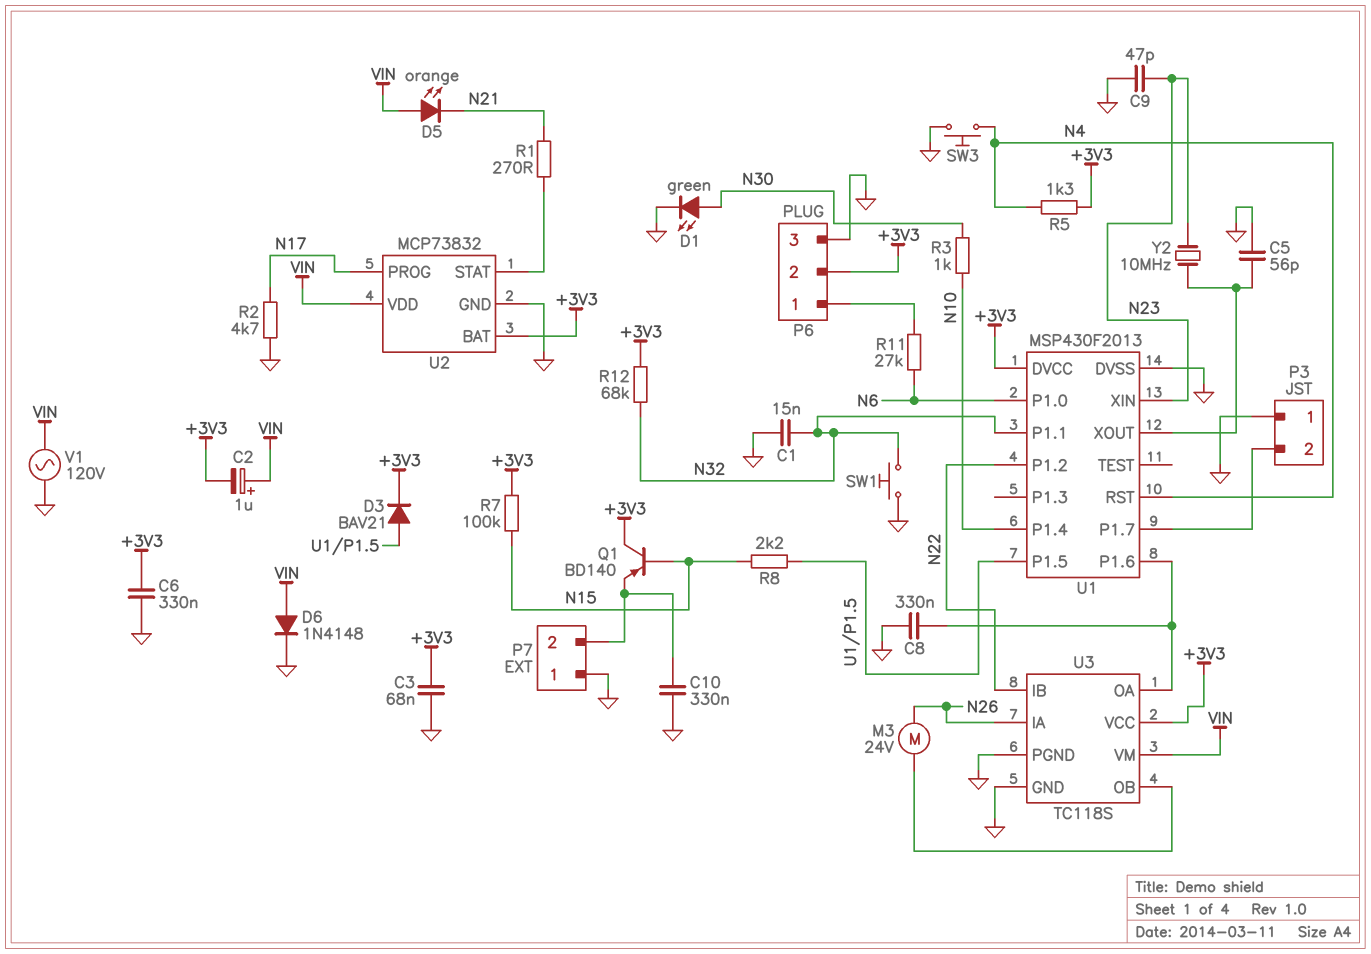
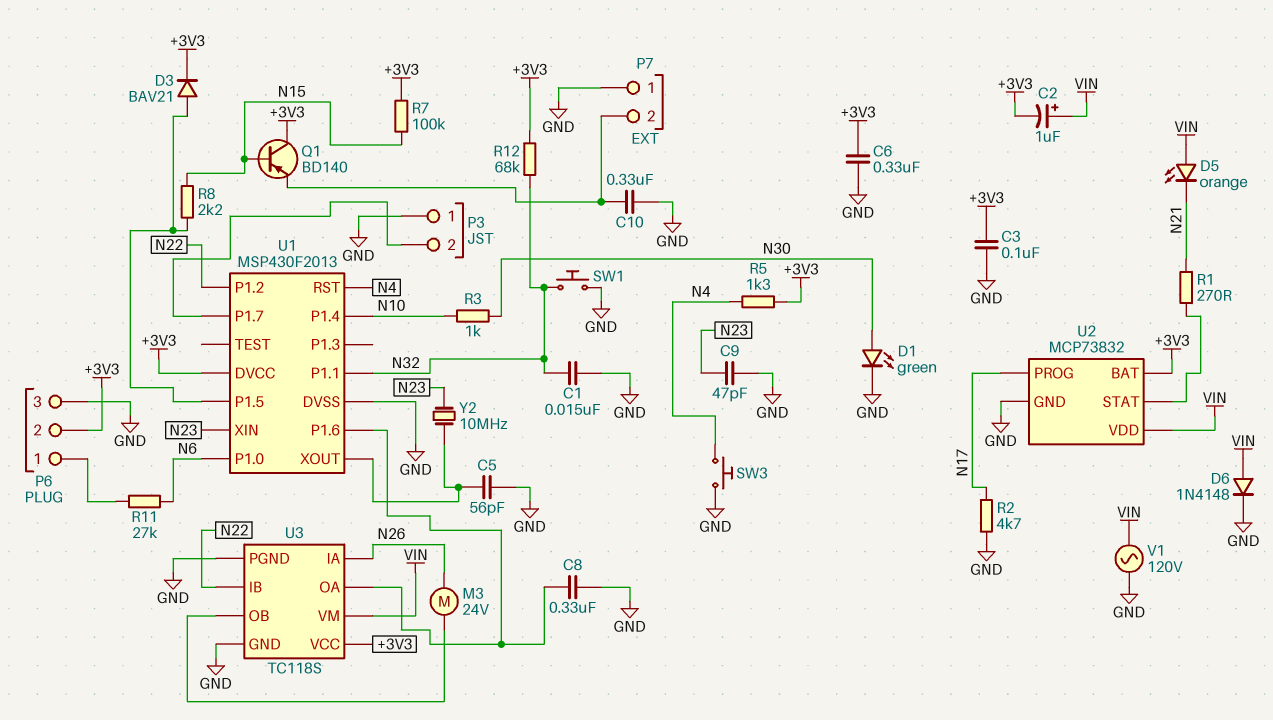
C3: 68nF (+3V3, GND) -> 100nF (+3V3, GND)

